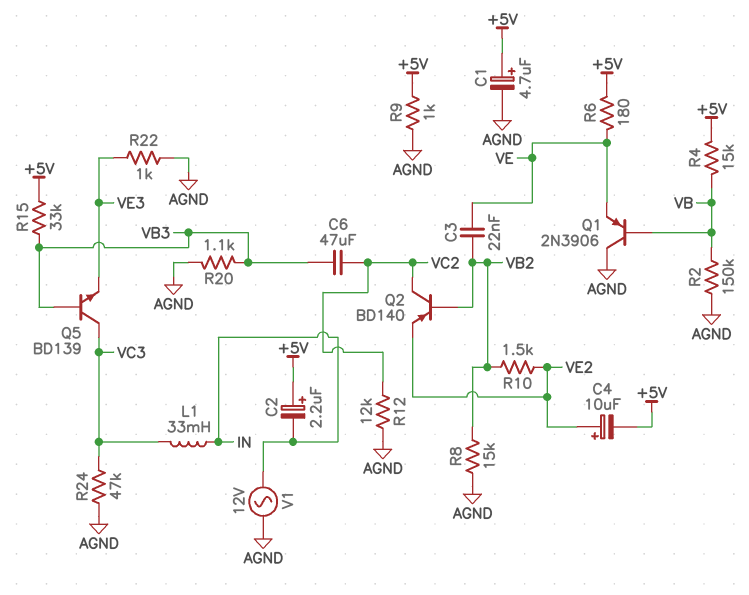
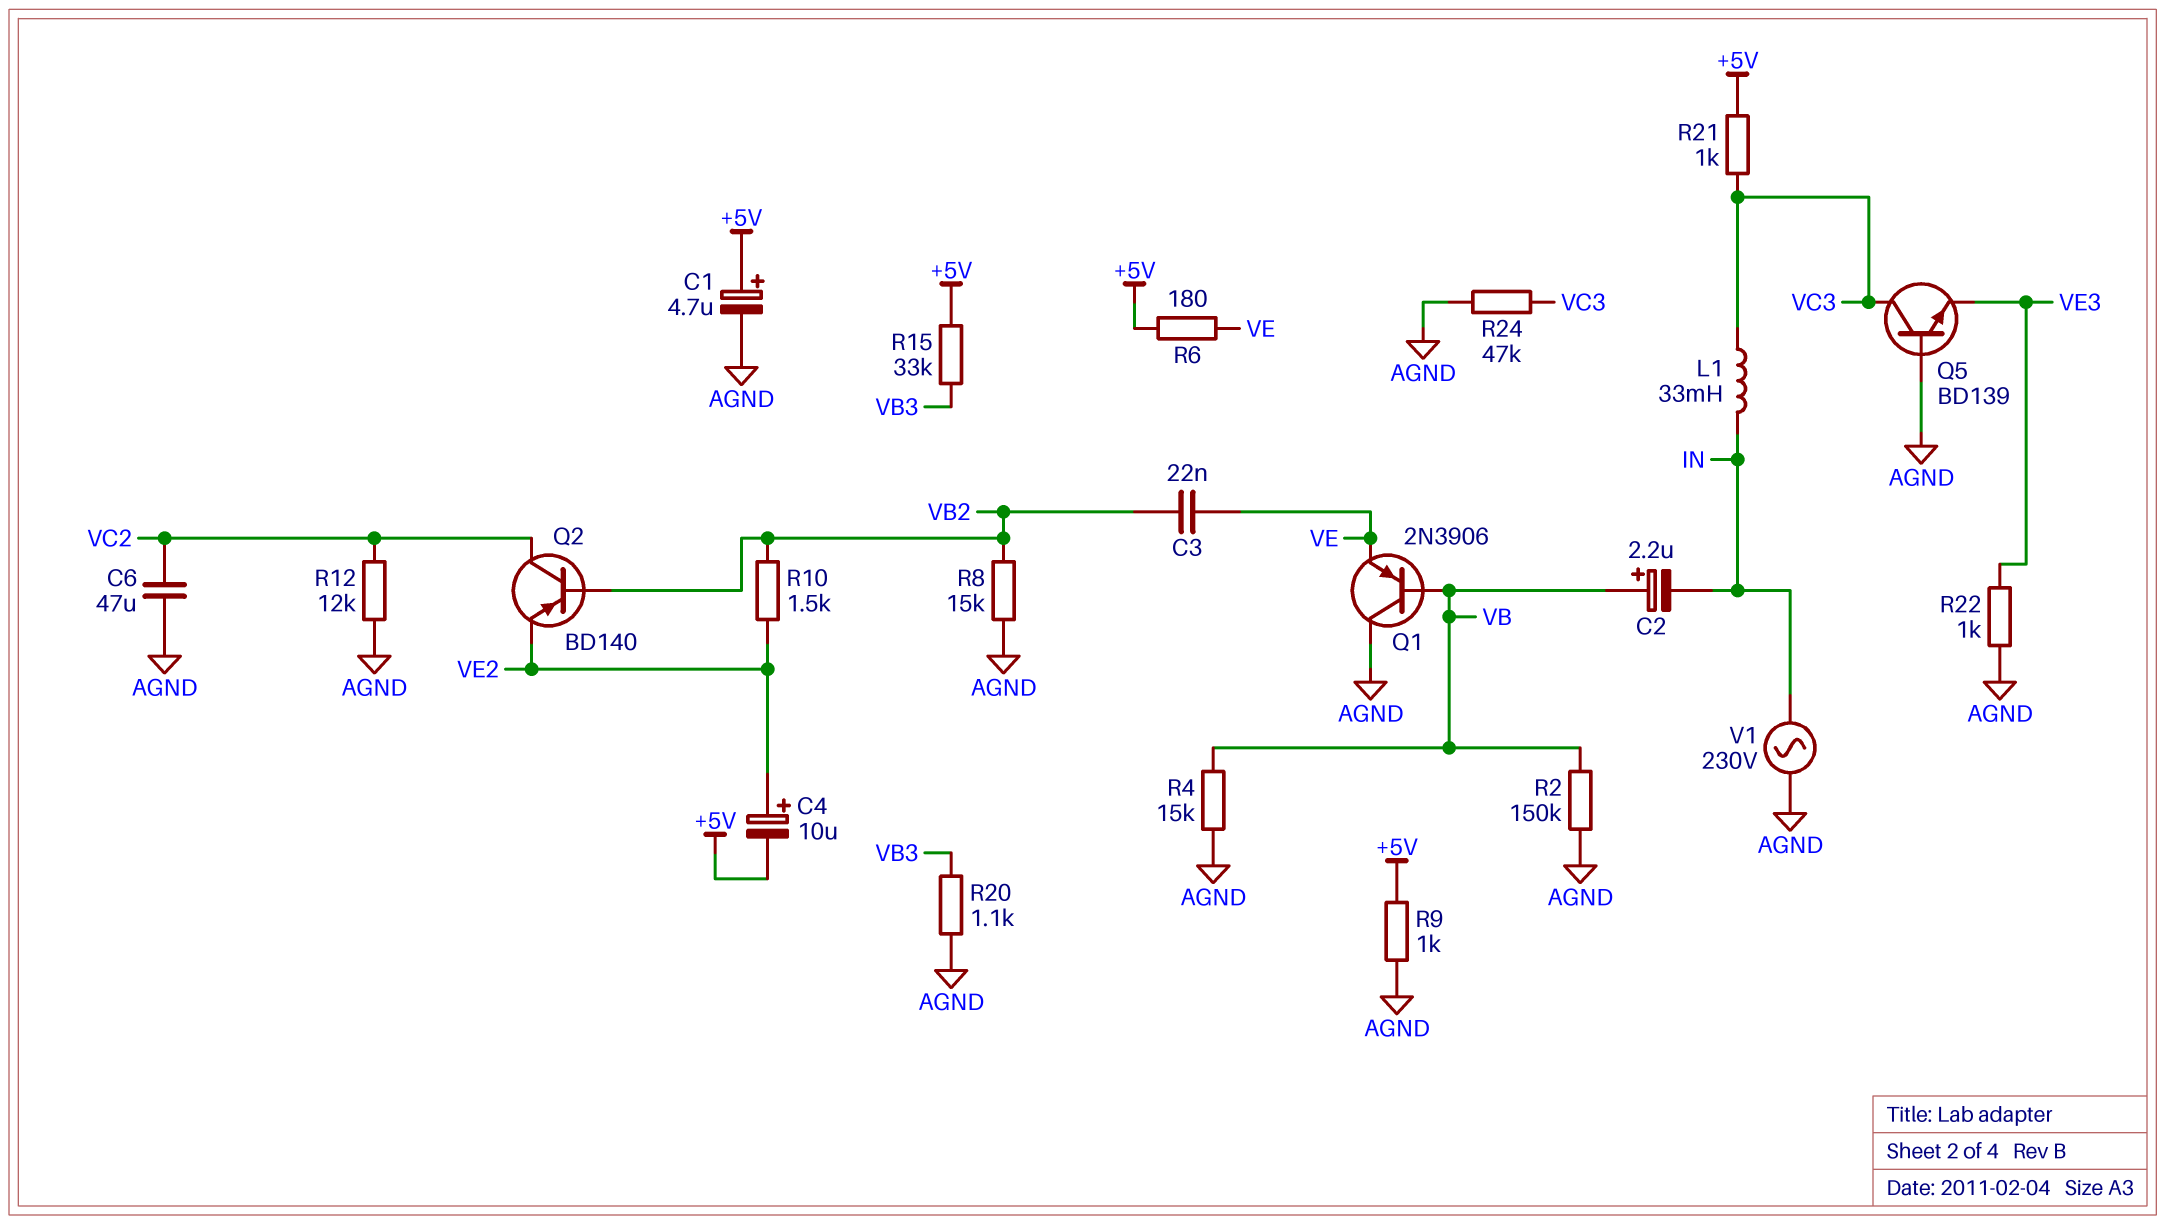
C2: 2.2uF (plus +5V, minus IN) -> 2.2uF (plus VB, minus IN)
C6: 47uF (VB3, VC2) -> 47uF (AGND, VC2)
Q5: NPN BD139 (B VB3, C VC3, E VE3) -> NPN BD139 (B AGND, C VC3, E VE3)
R4: 15k (+5V, VB) -> 15k (AGND, VB)
R21: none -> 1k (+5V, VC3)
V1: AC 12V (AGND, IN) -> AC 230V (AGND, IN)

